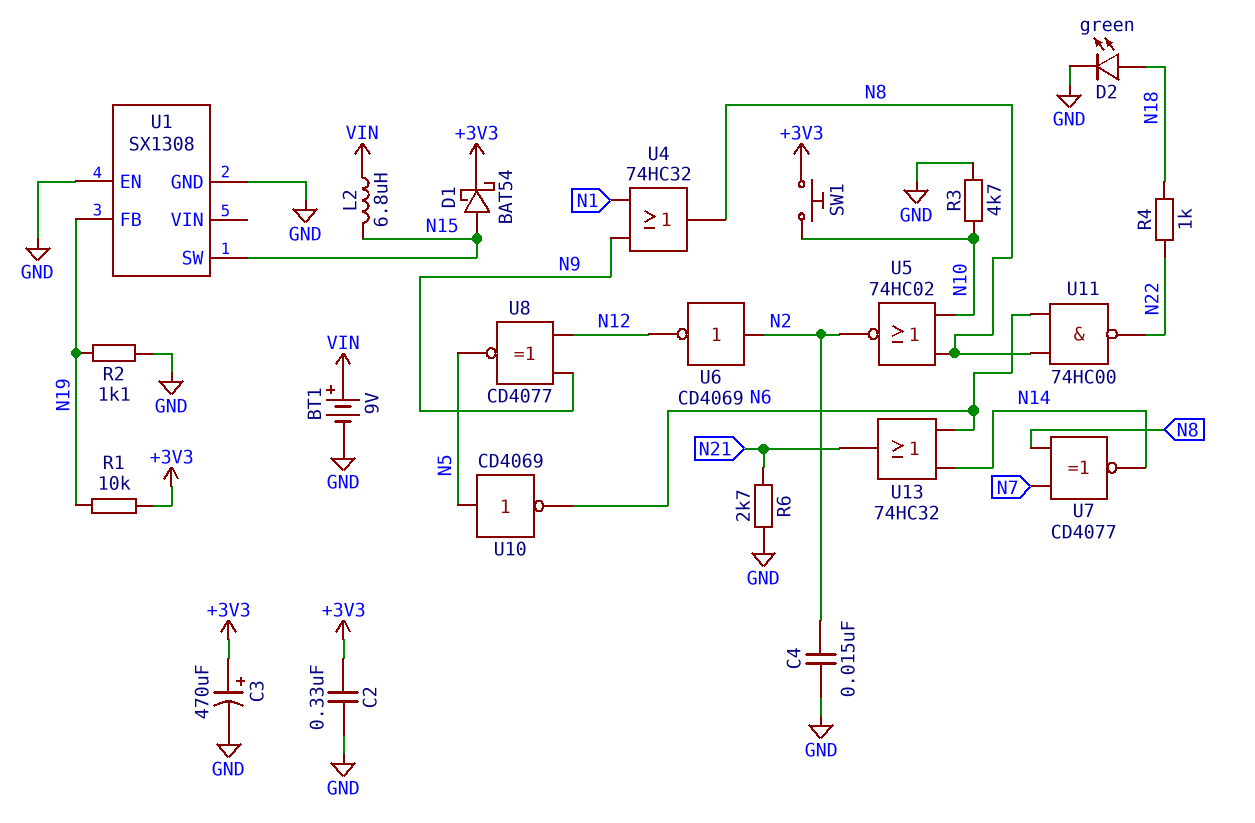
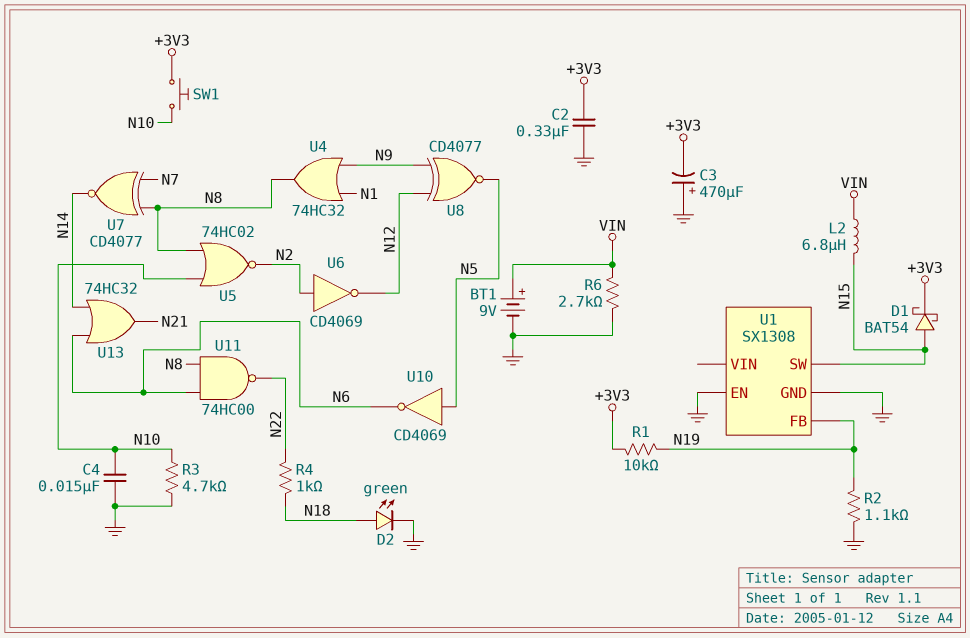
C3: 470uF (plus +3V3, minus GND) -> 470uF (plus GND, minus +3V3)
C4: 15nF (GND, N2) -> 15nF (GND, N10)
R6: 2.7k (GND, N21) -> 2.7k (GND, VIN)

